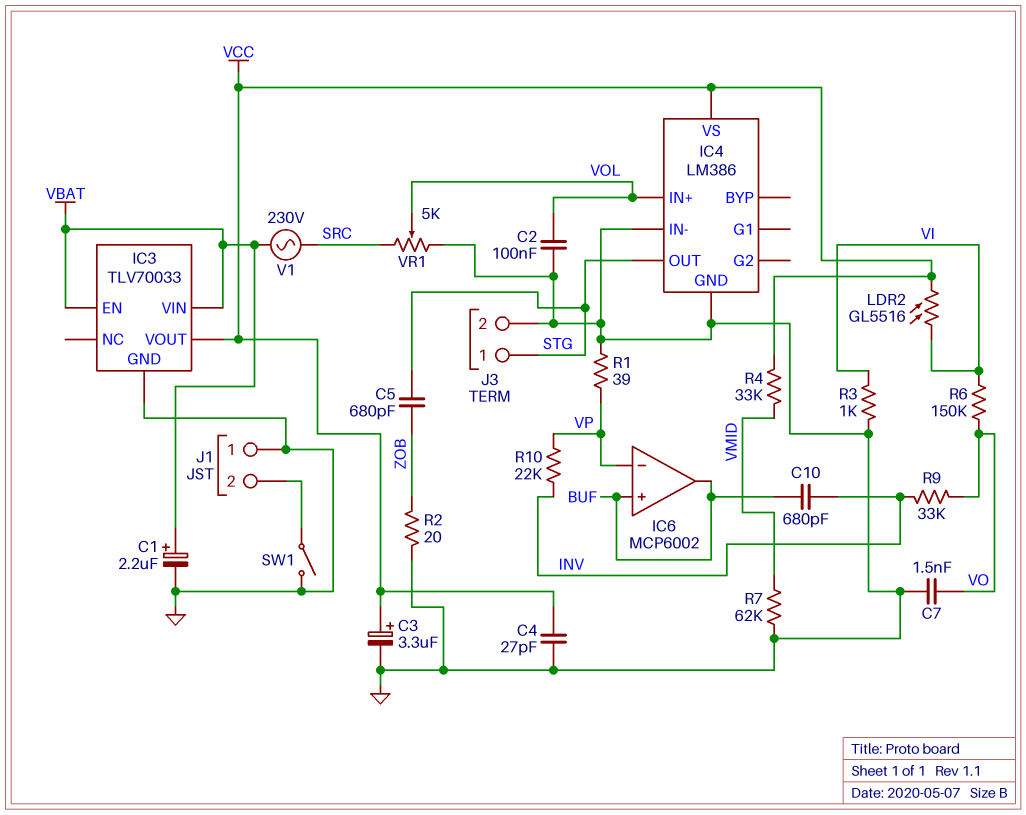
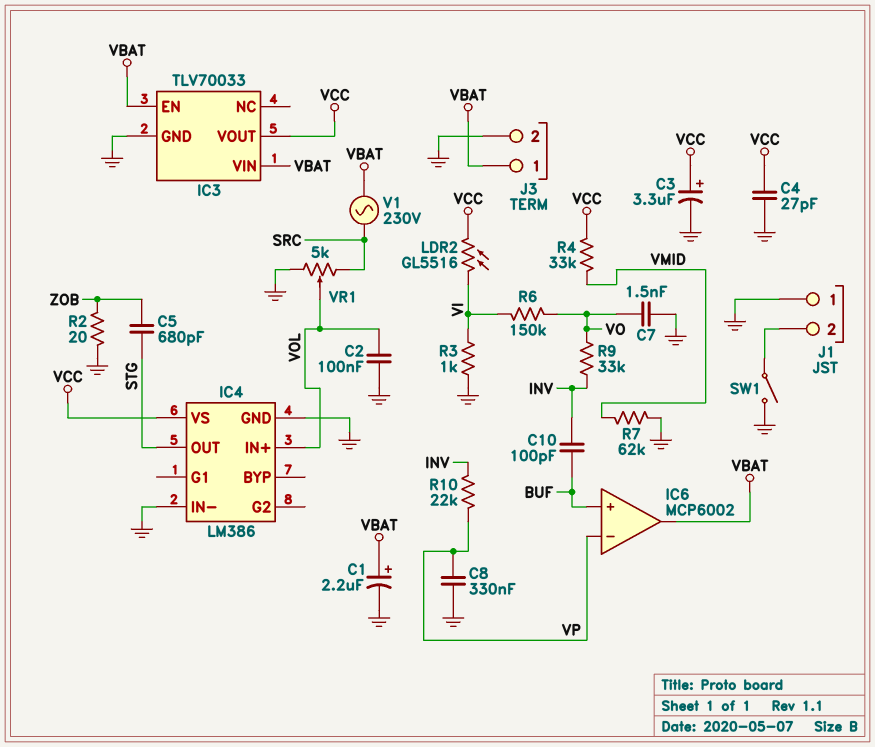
C8: none -> 330nF (GND, VP)
C10: 680pF (BUF, INV) -> 100pF (BUF, INV)
IC6 pin out: BUF -> VBAT
J3 pin 1: STG -> VBAT
R1: 39 (GND, VP) -> none

